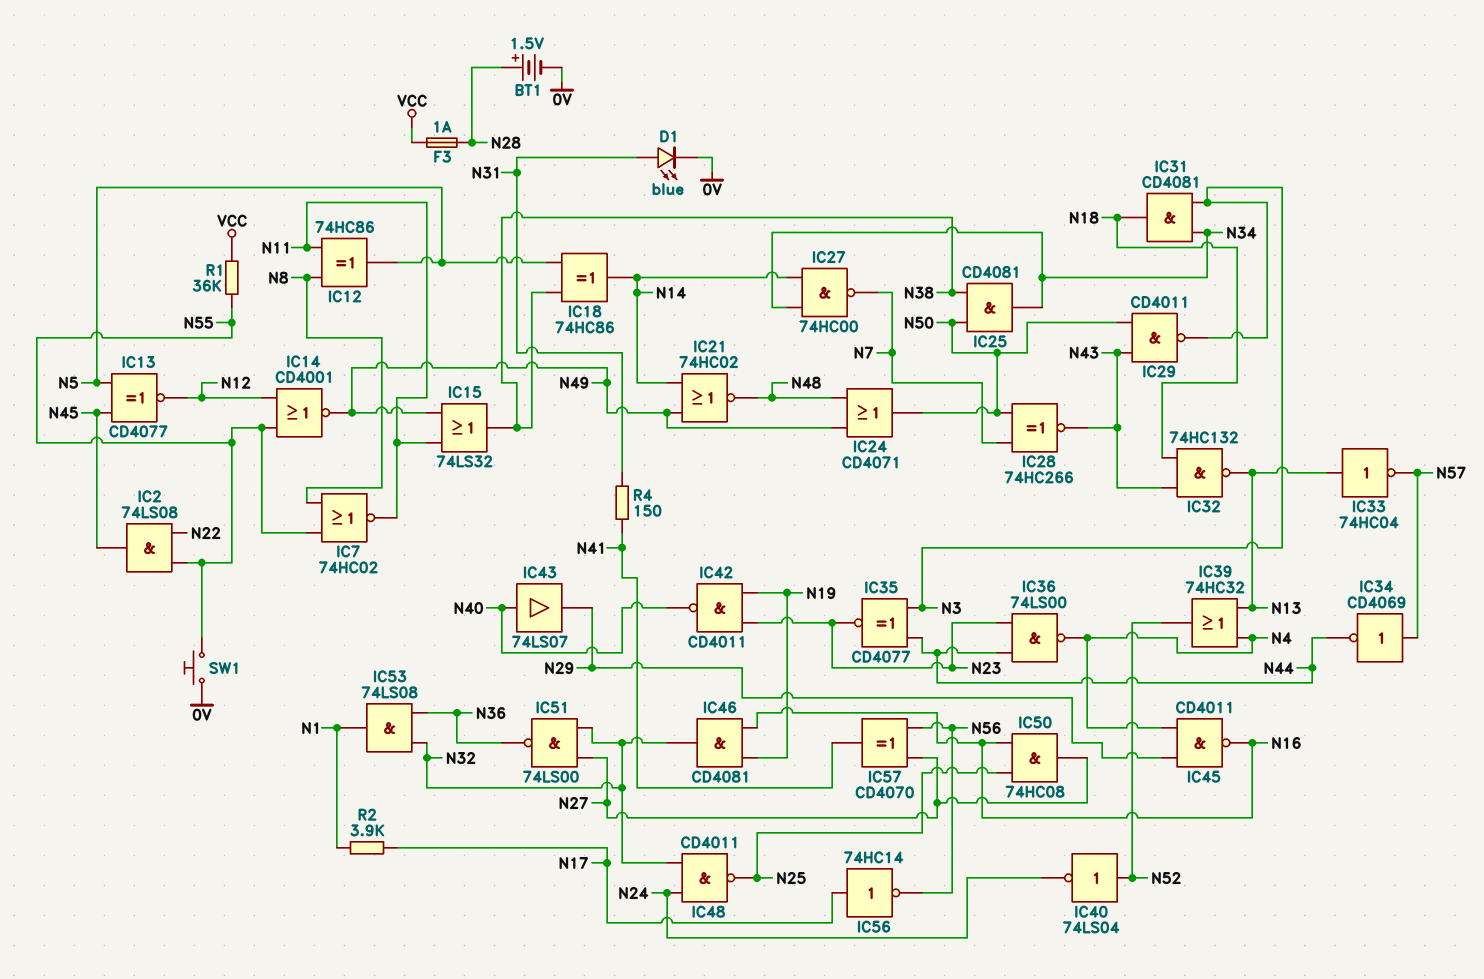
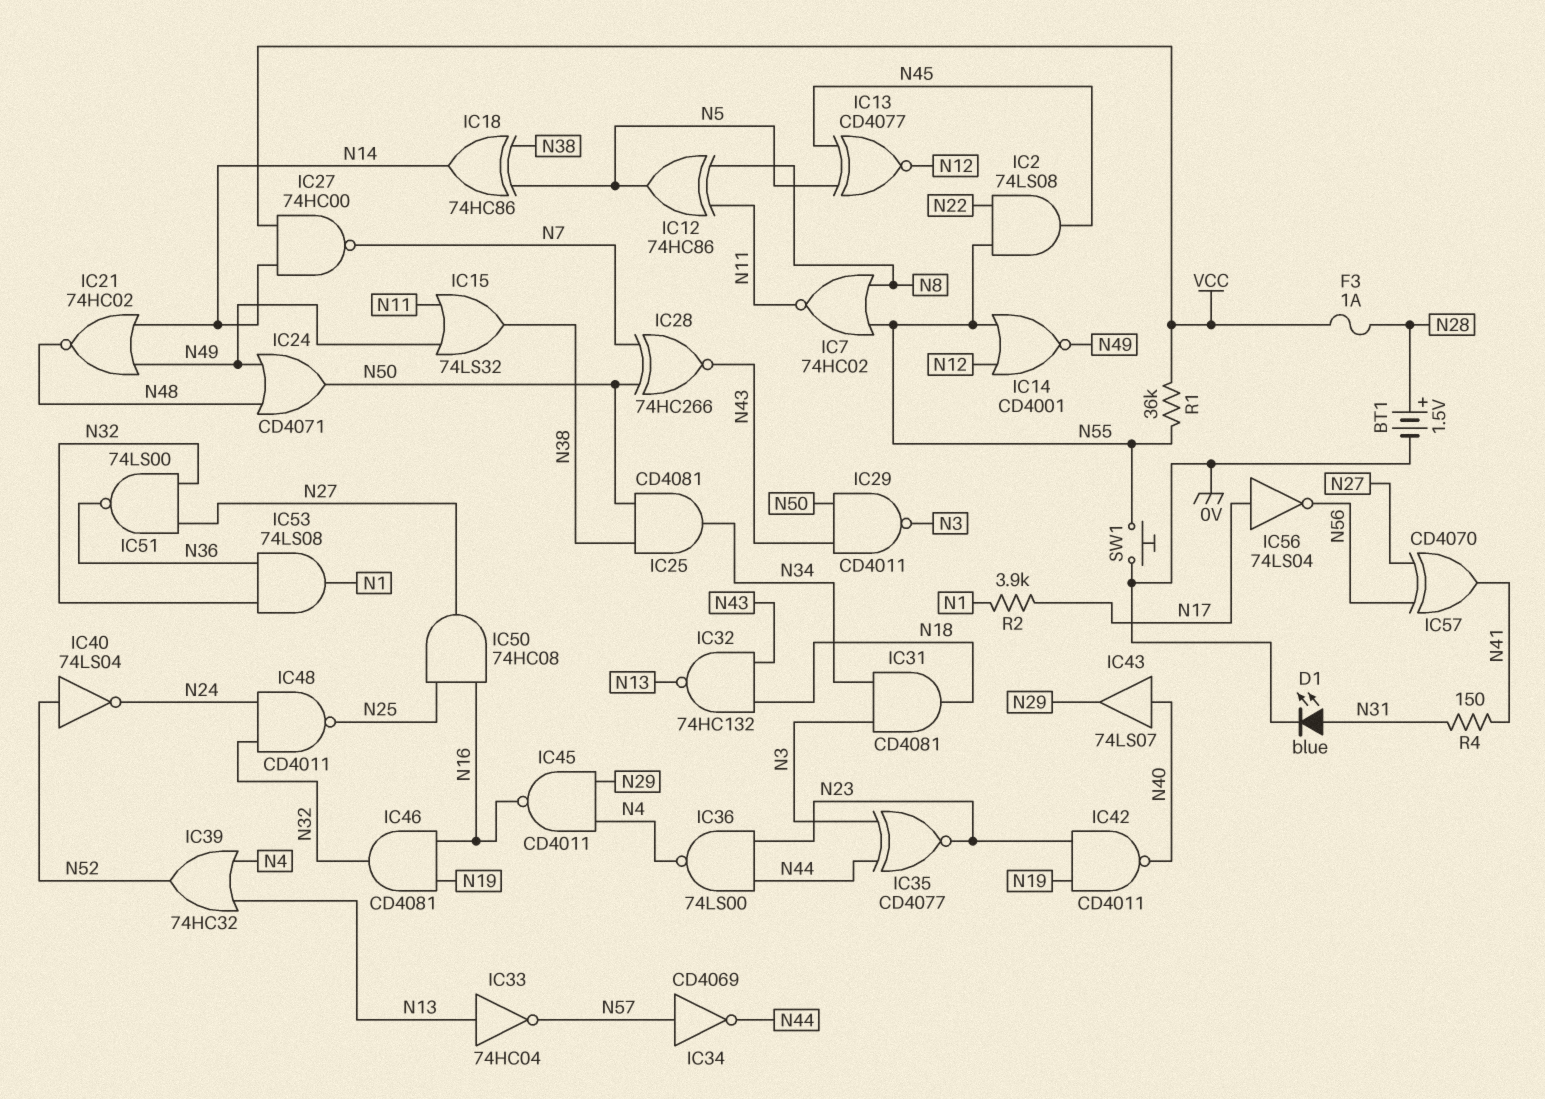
IC27: NAND 74HC00 (in N14, in N34, out N7) -> NAND 74HC00 (in N14, in VCC, out N7)
IC56: NOT 74HC14 (in N17, out N56) -> NOT 74LS04 (in N17, out N56)

